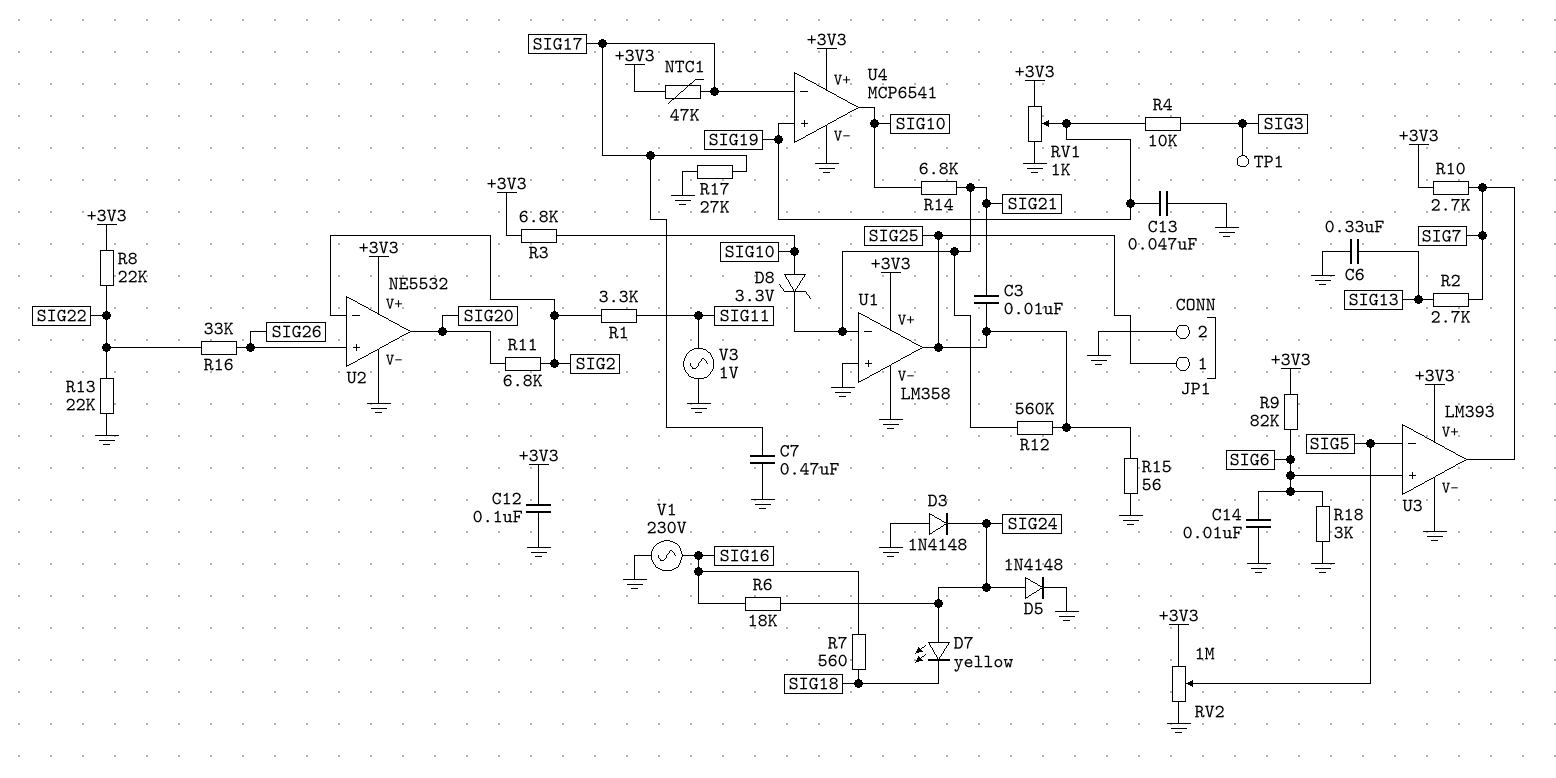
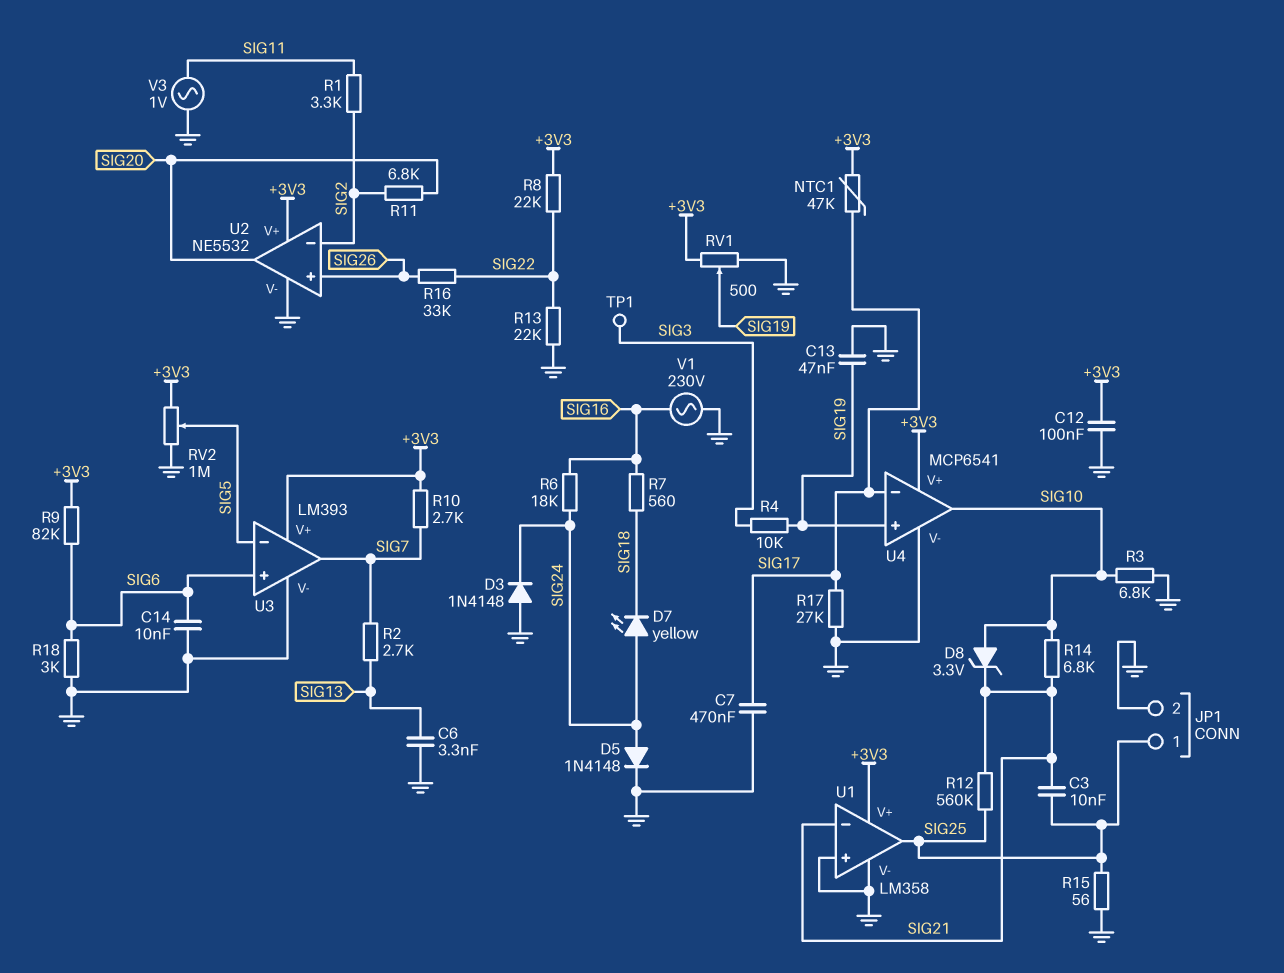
C6: 330nF (GND, SIG13) -> 3.3nF (GND, SIG13)
R3: 6.8k (+3V3, SIG10) -> 6.8k (GND, SIG10)
RV1: 1k (+3V3, GND, wiper SIG19) -> 500 (+3V3, GND, wiper SIG19)

